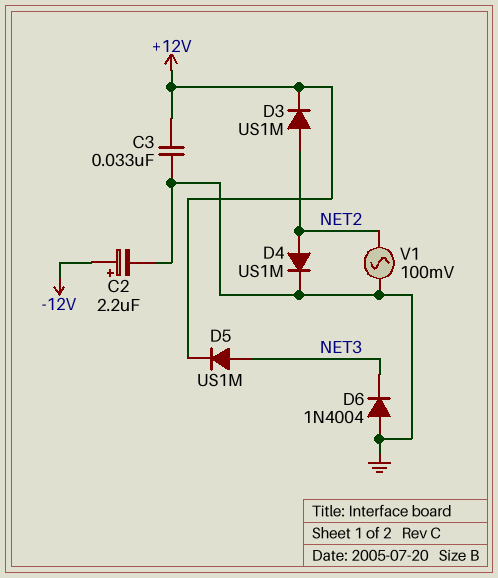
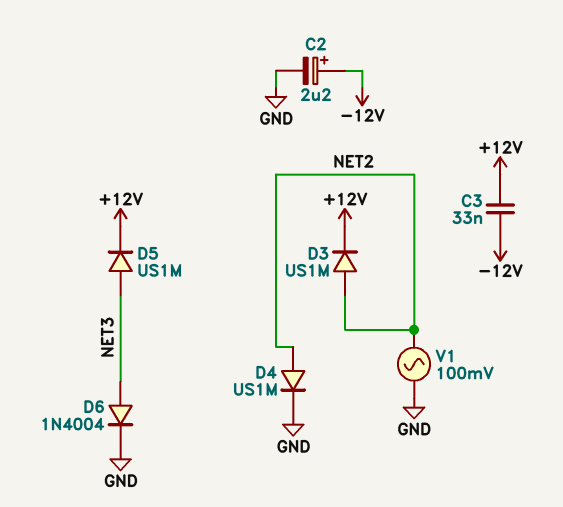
C3: 33nF (+12V, GND) -> 33nF (+12V, -12V)
D6: diode 1N4004 (A GND, K NET3) -> diode 1N4004 (A NET3, K GND)

